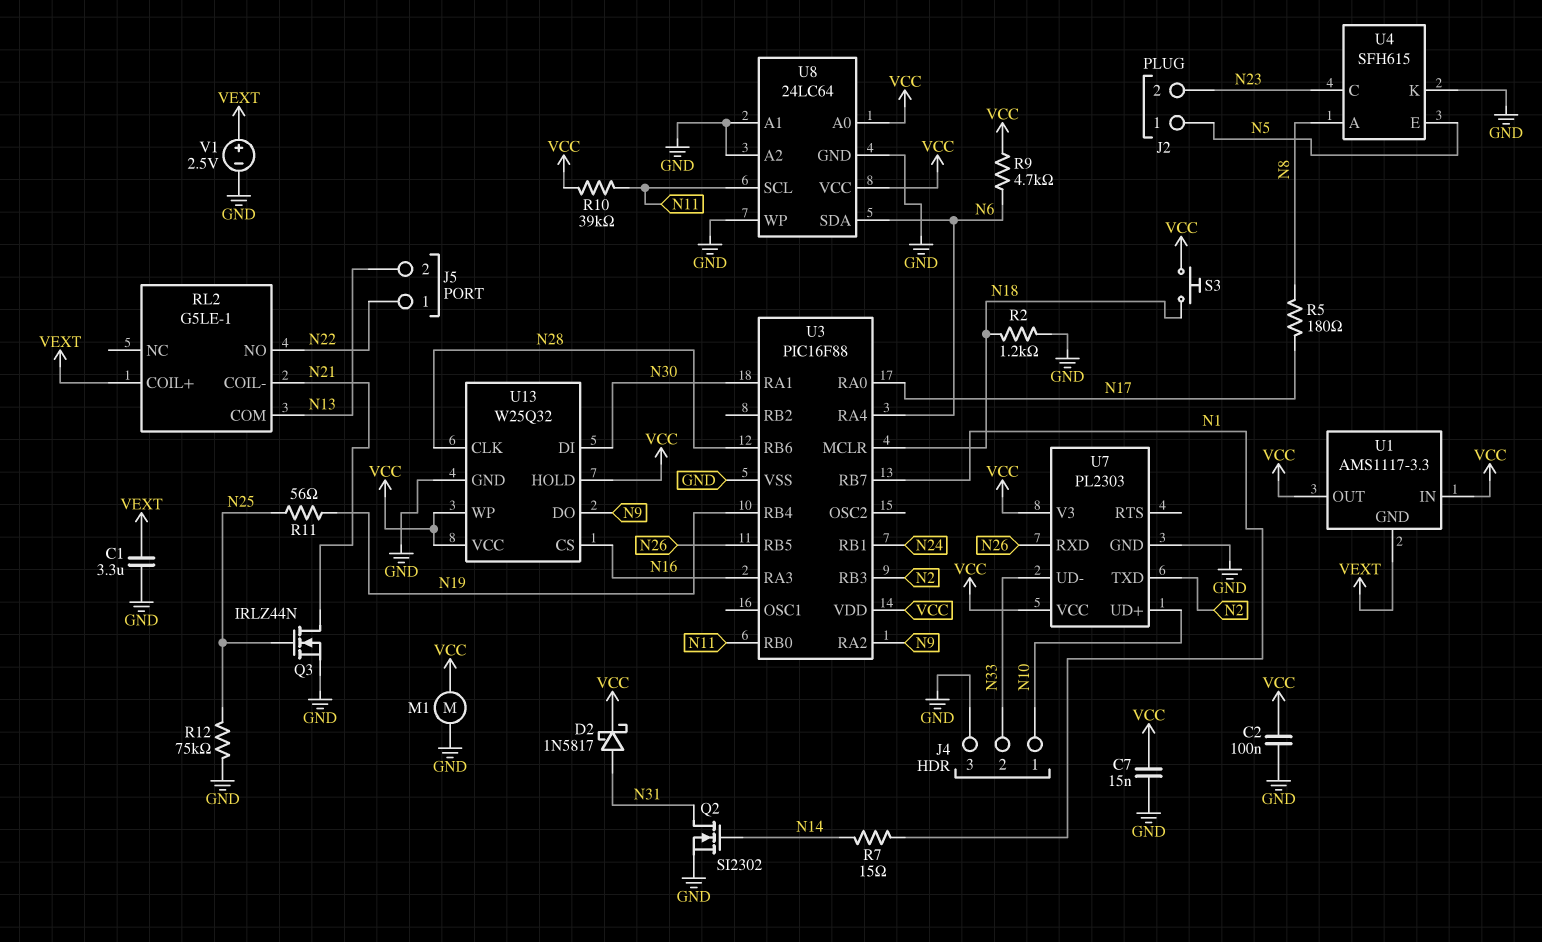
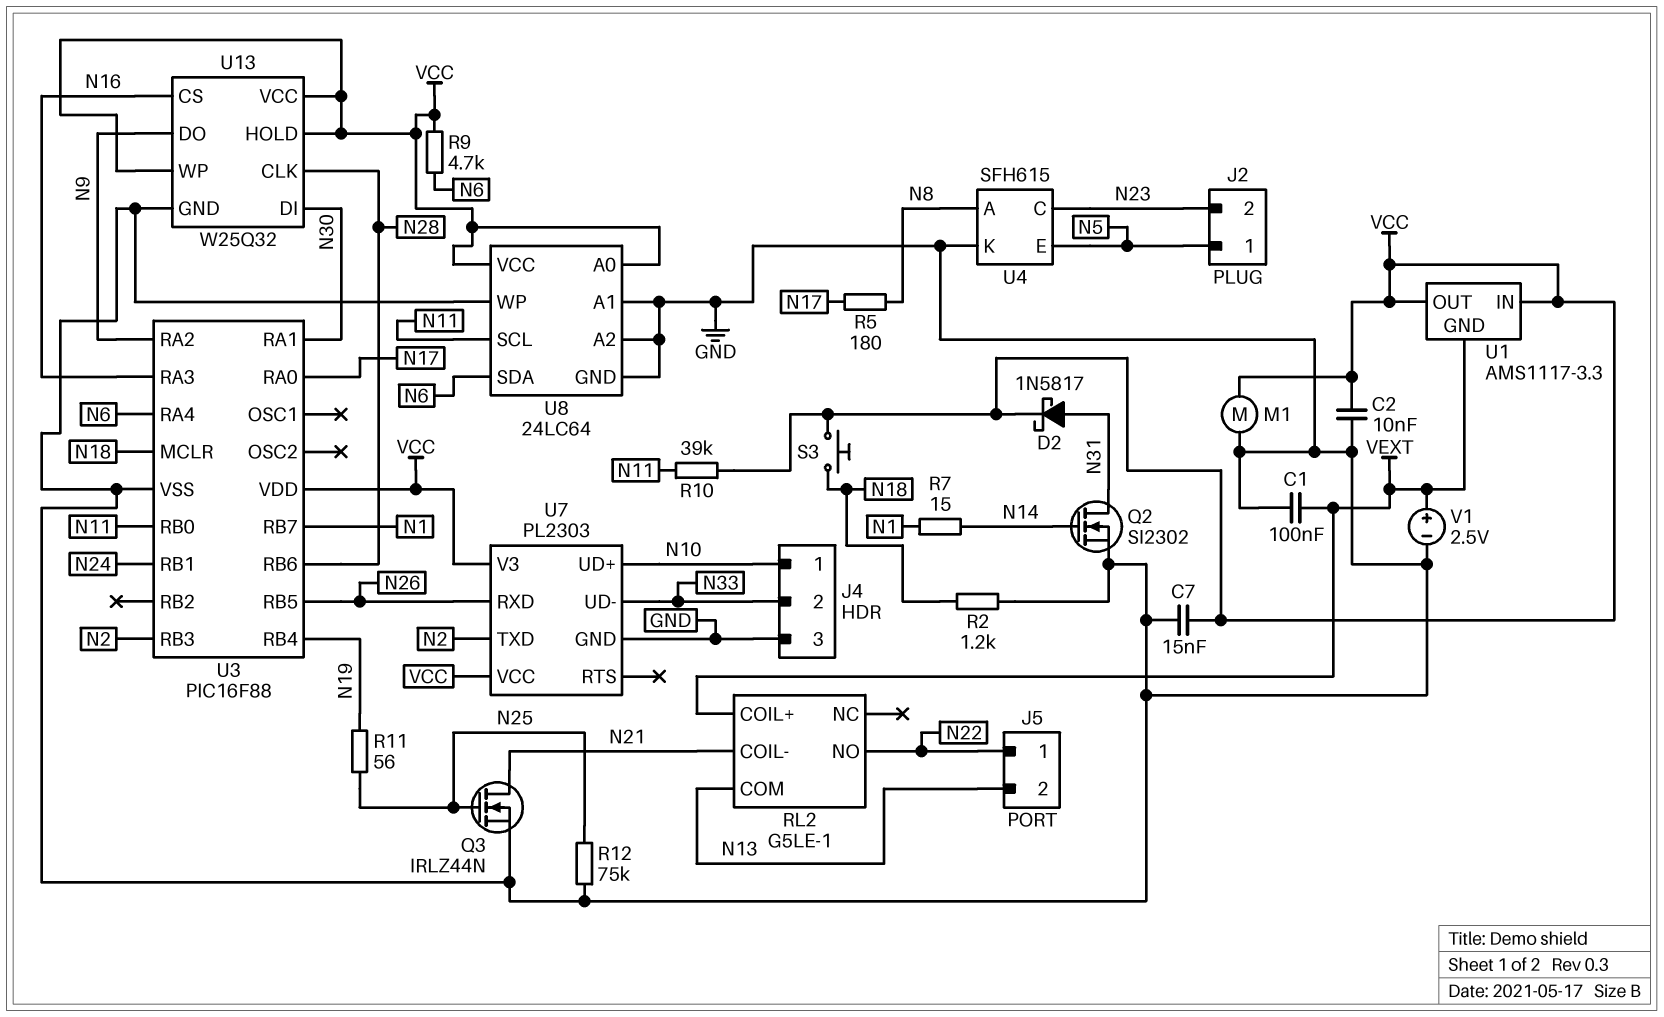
C1: 3.3uF (GND, VEXT) -> 100nF (GND, VEXT)
C2: 100nF (GND, VCC) -> 10nF (GND, VCC)

